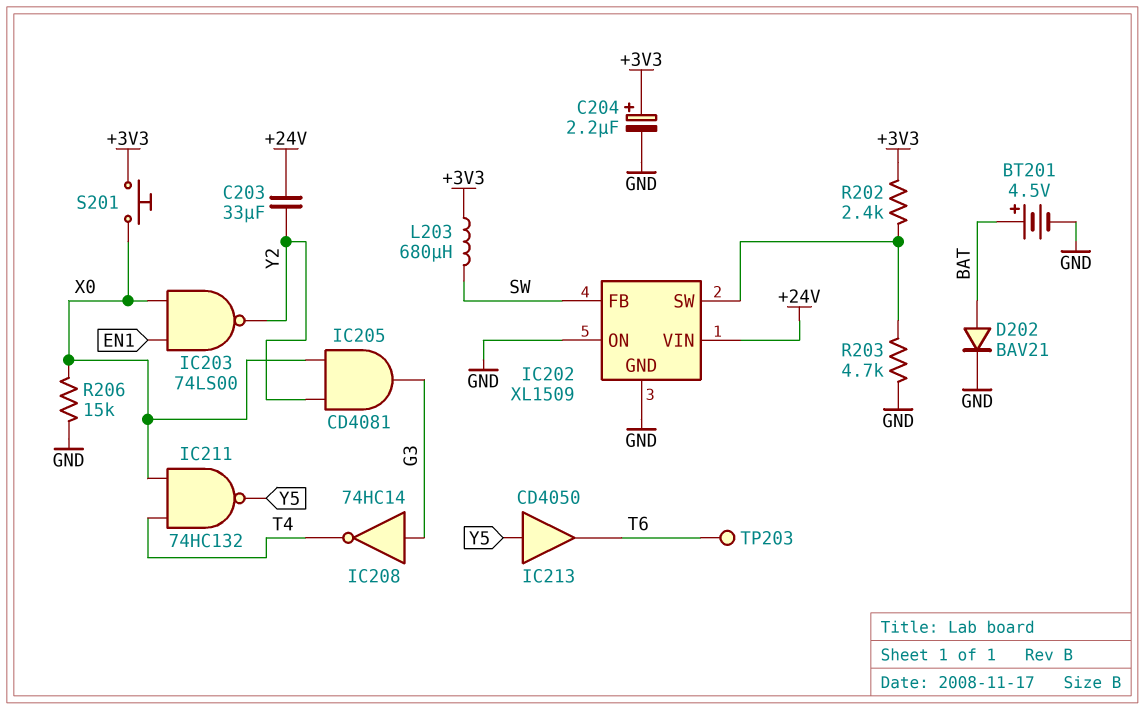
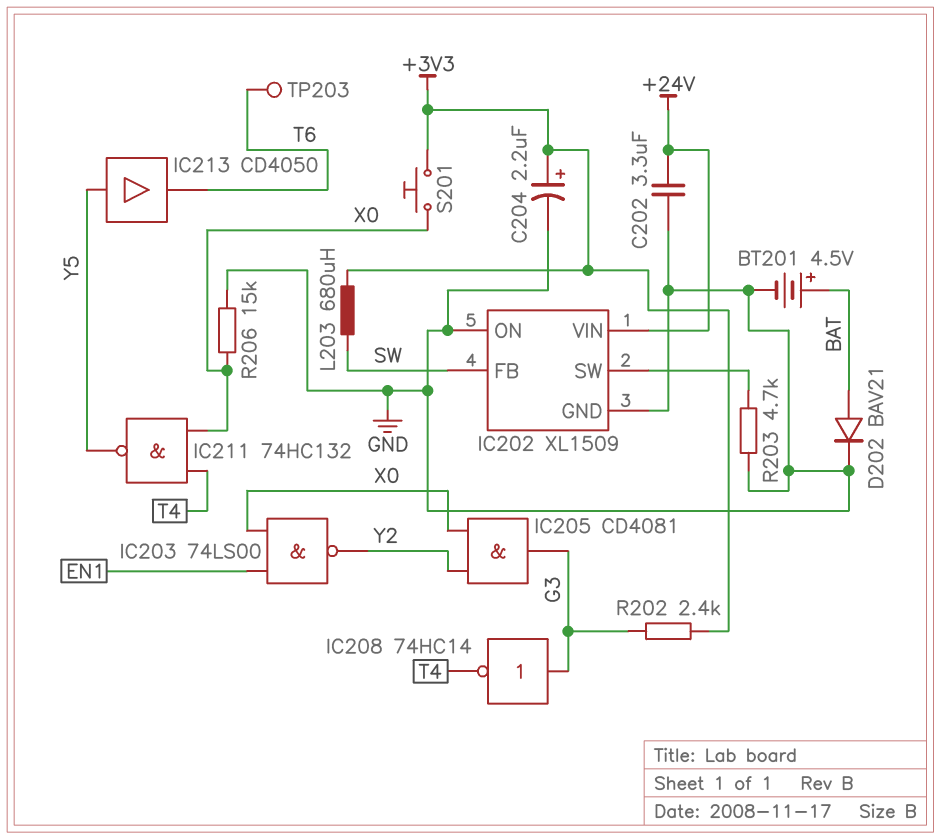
C202: none -> 3.3uF (+24V, GND)
C203: 33uF (+24V, Y2) -> none
R202: 2.4k (+3V3, IC202/SW) -> 2.4k (+3V3, G3)

